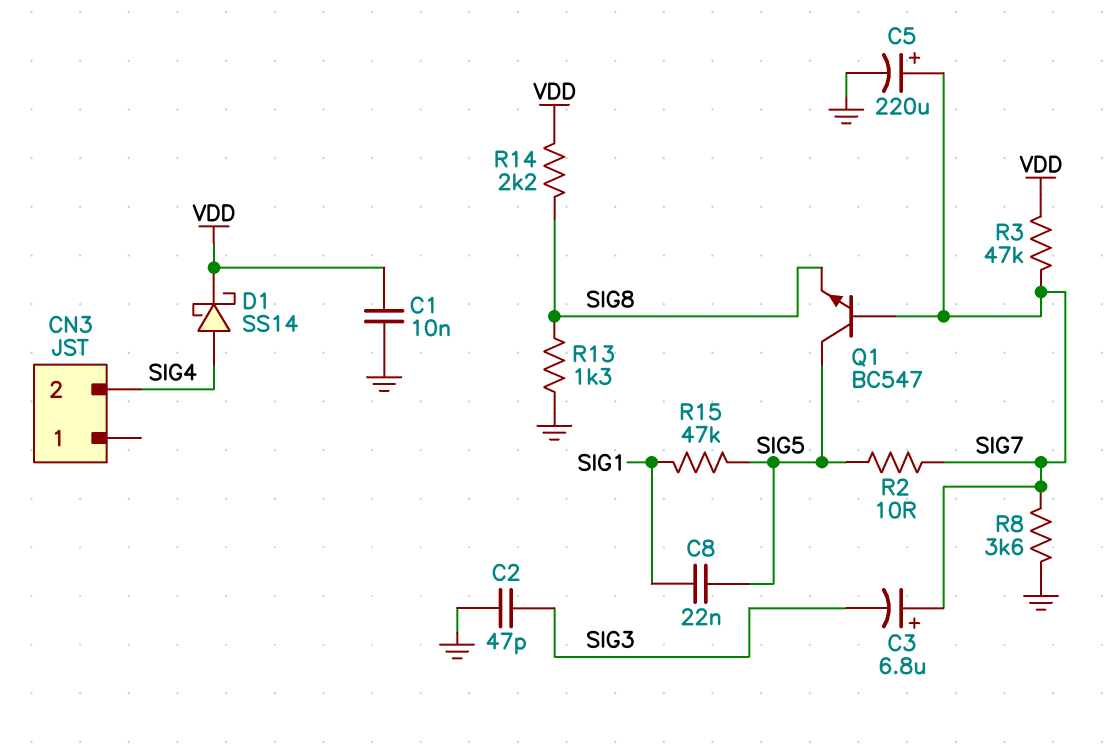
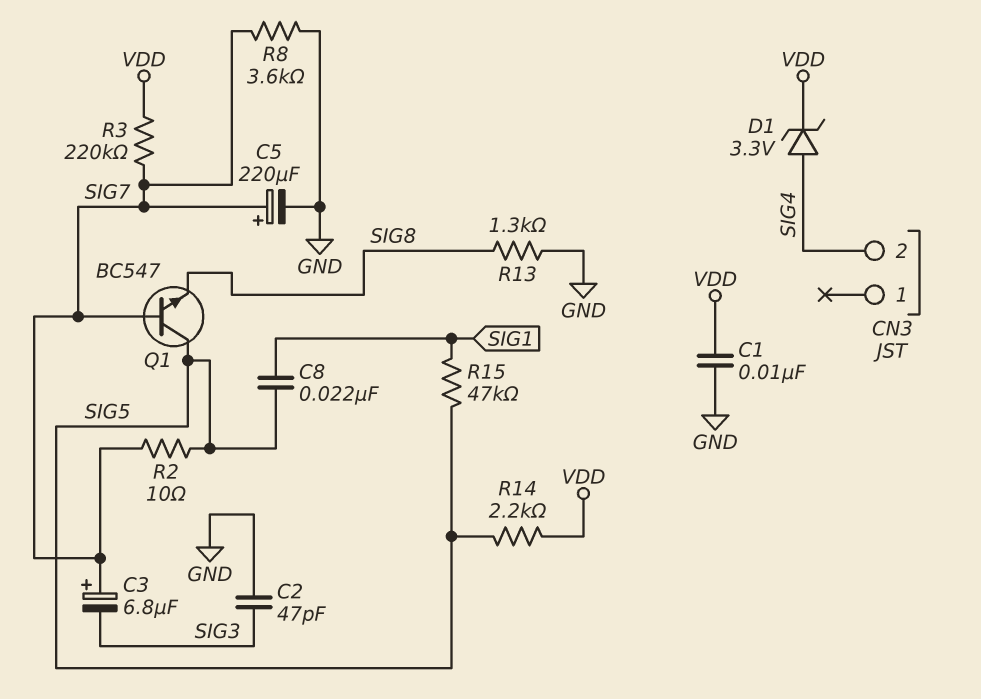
D1: schottky SS14 (A SIG4, K VDD) -> zener 3.3V (A SIG4, K VDD)
R3: 47k (SIG7, VDD) -> 220k (SIG7, VDD)
R14: 2.2k (SIG8, VDD) -> 2.2k (SIG5, VDD)

